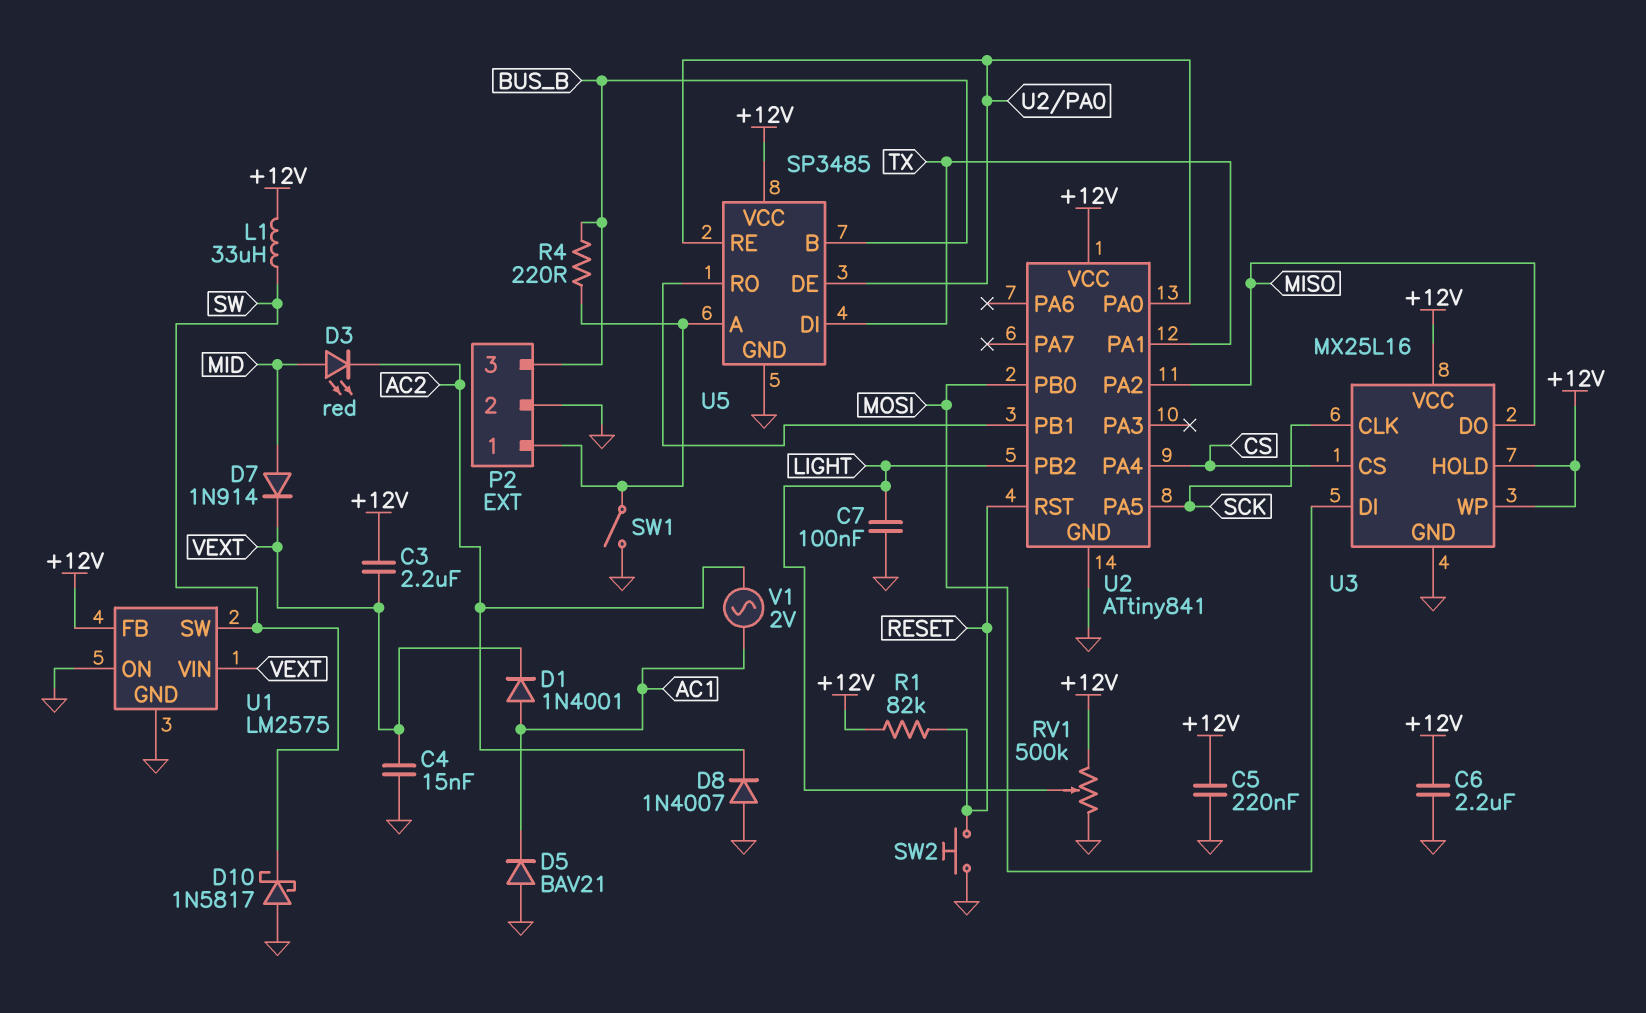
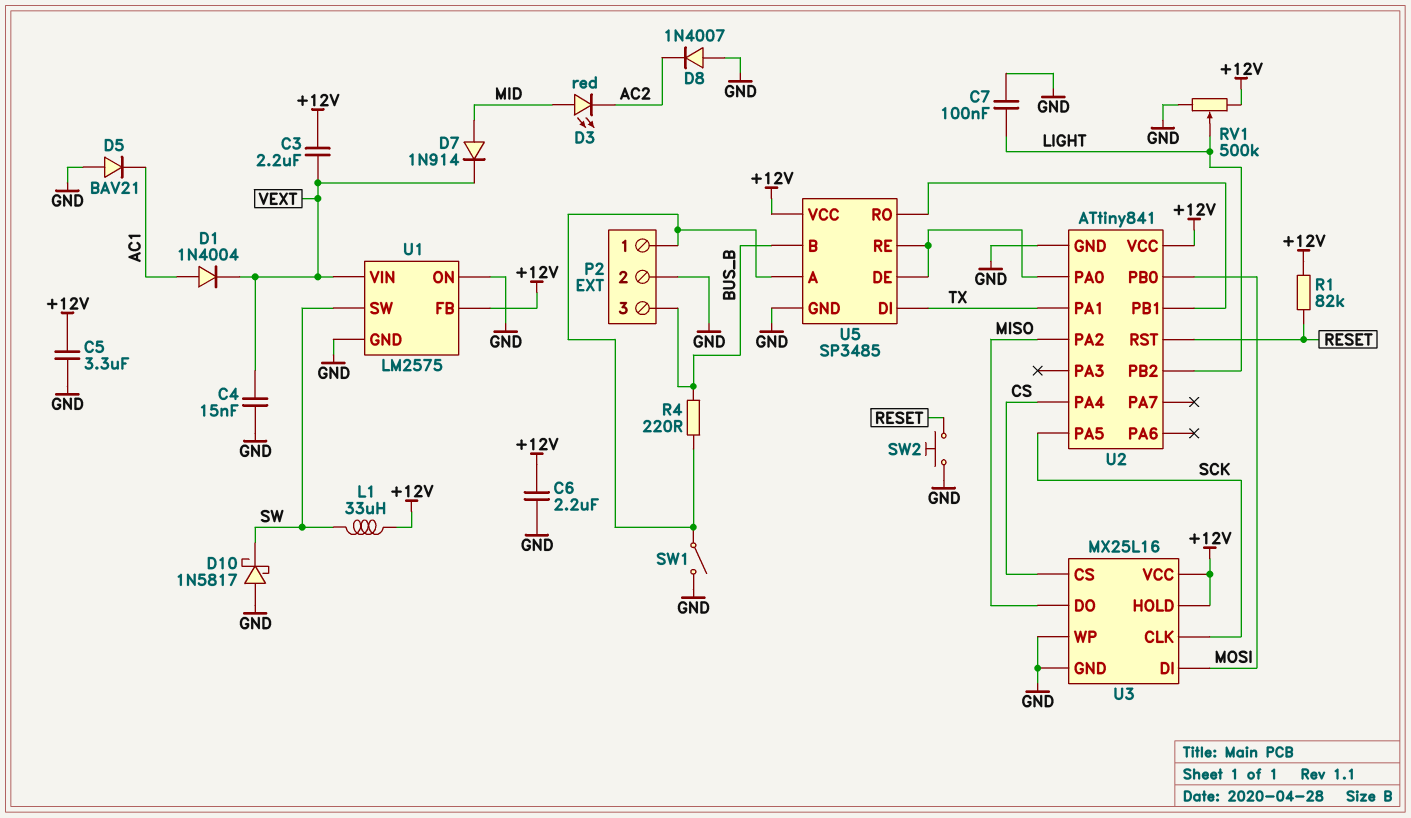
C5: 220nF (+12V, GND) -> 3.3uF (+12V, GND)
D1: diode 1N4001 (A AC1, K VEXT) -> diode 1N4004 (A AC1, K VEXT)
U3 pin WP: +12V -> GND
V1: AC 2V (AC1, AC2) -> none

